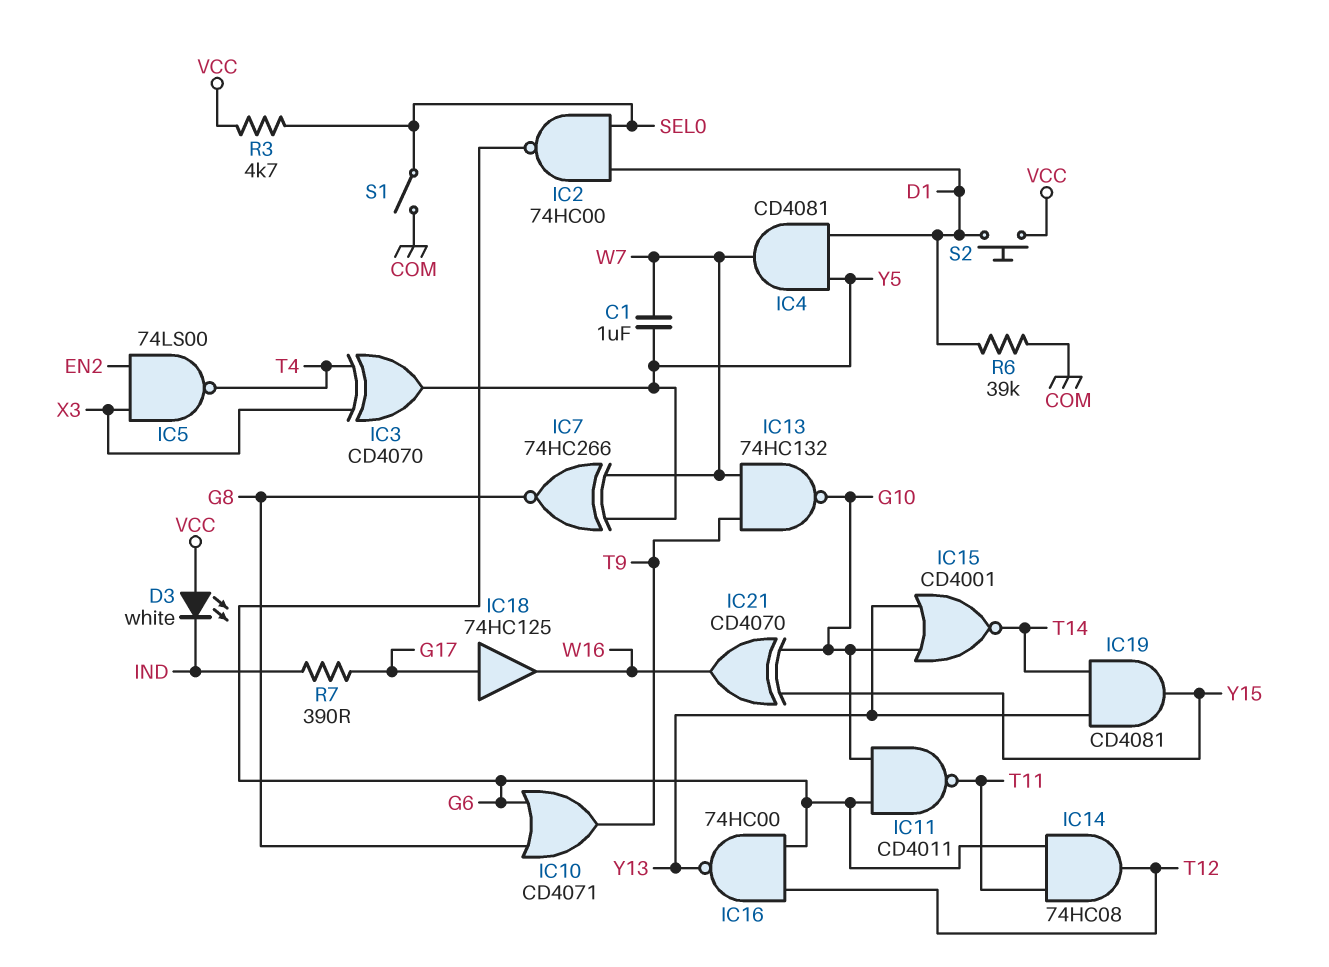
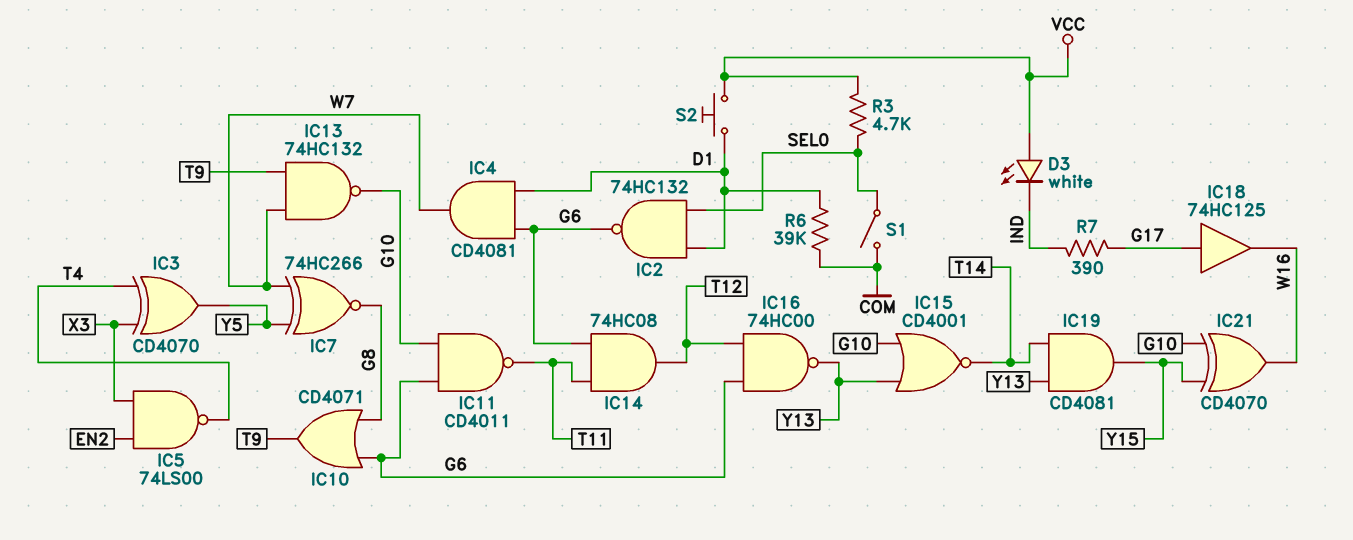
C1: 1uF (W7, Y5) -> none
IC2: NAND 74HC00 (in D1, in SEL0, out G6) -> NAND 74HC132 (in D1, in SEL0, out G6)
IC4: AND CD4081 (in D1, in Y5, out W7) -> AND CD4081 (in D1, in G6, out W7)

